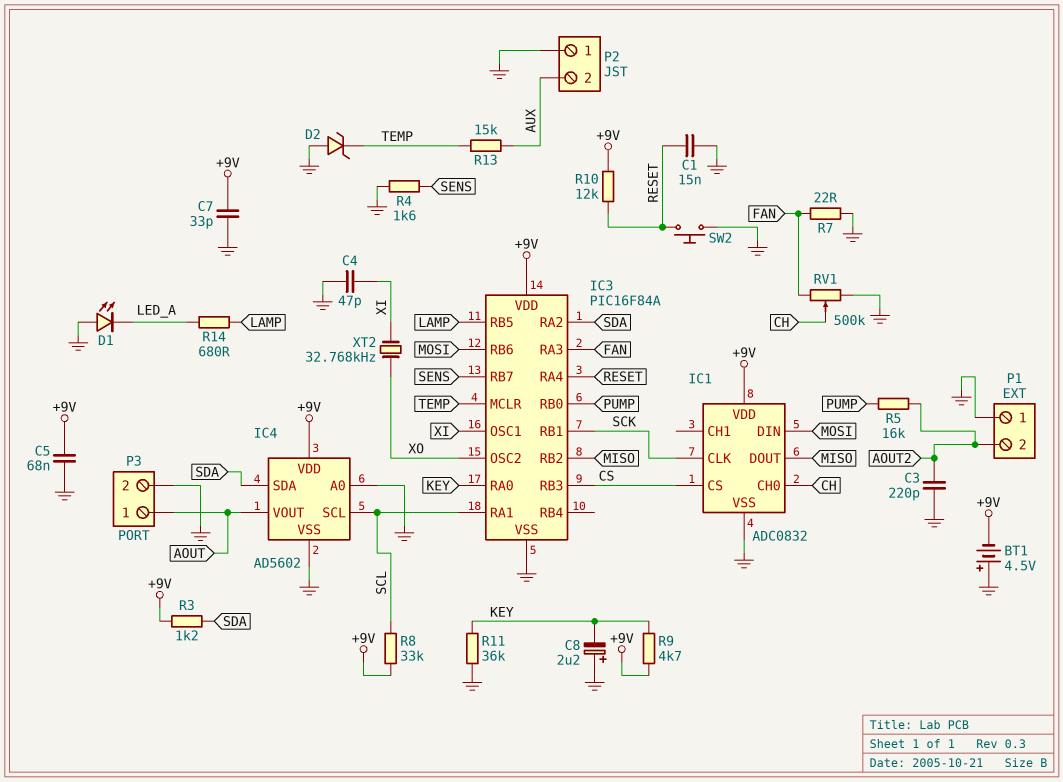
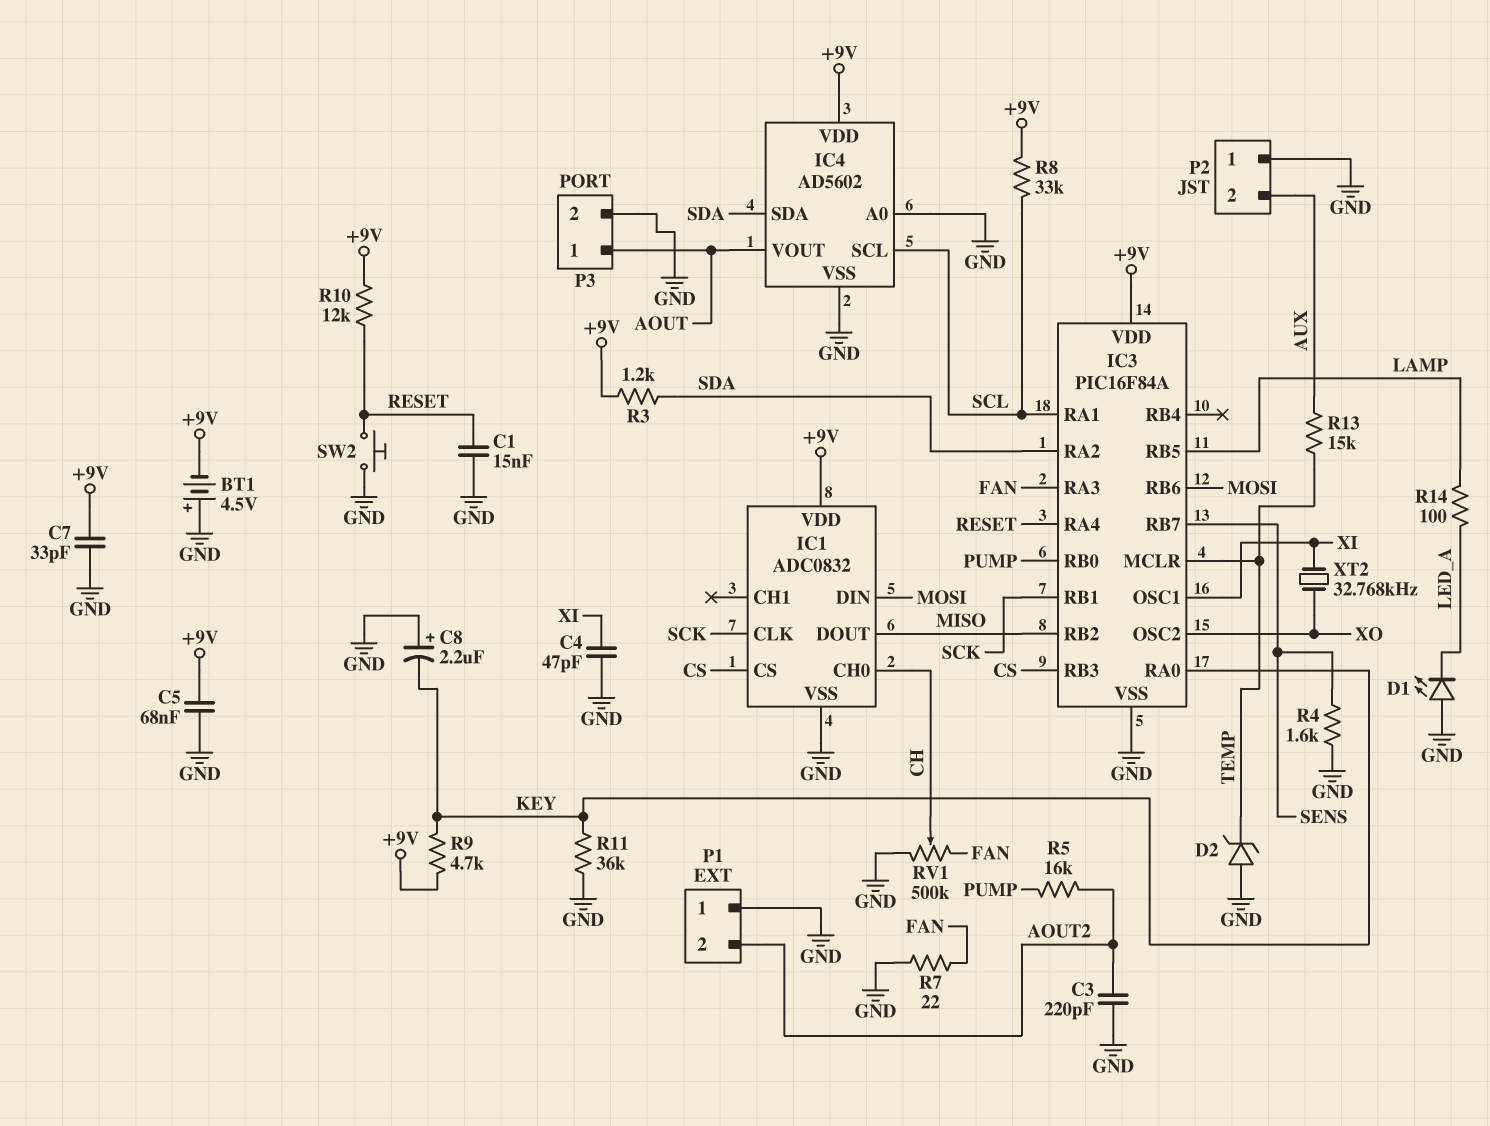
R14: 680 (LAMP, LED_A) -> 100 (LAMP, LED_A)

